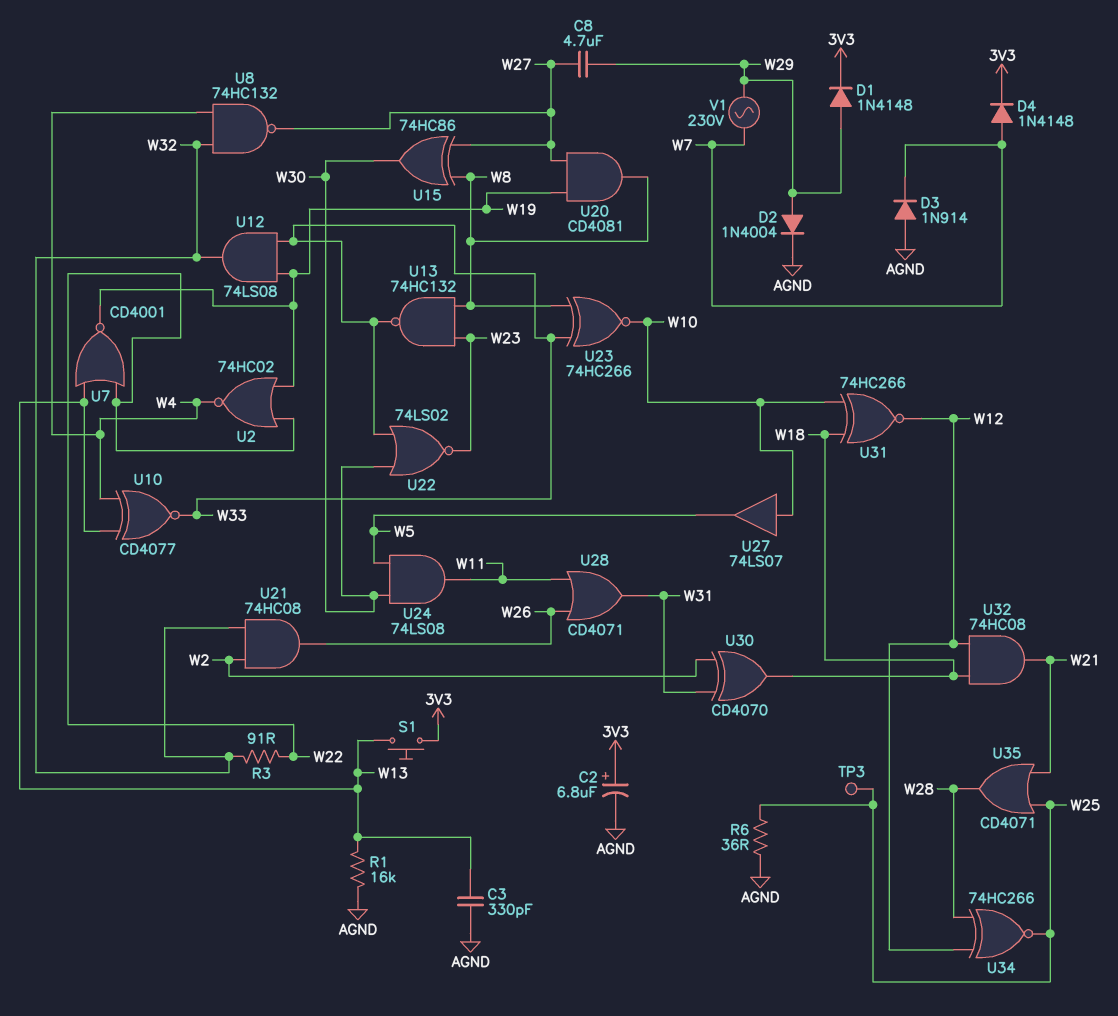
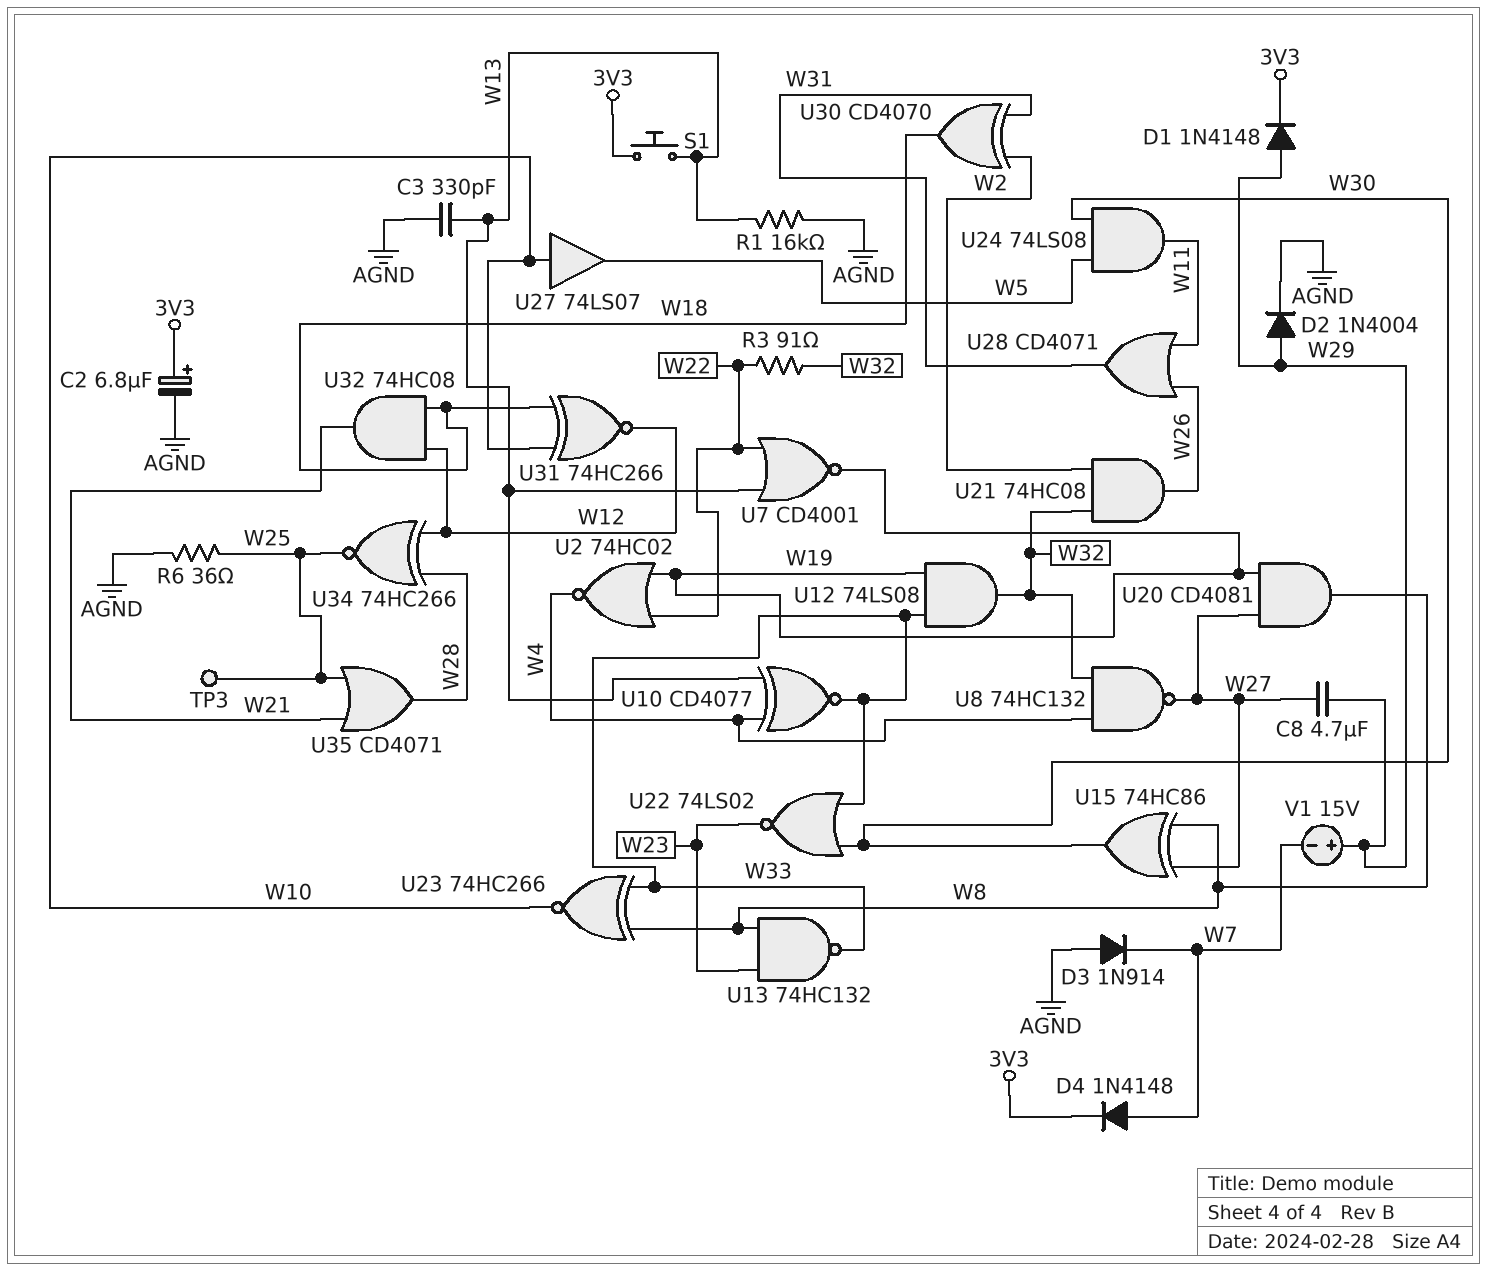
V1: AC 230V (W7, W29) -> 15V (plus W29, minus W7)

